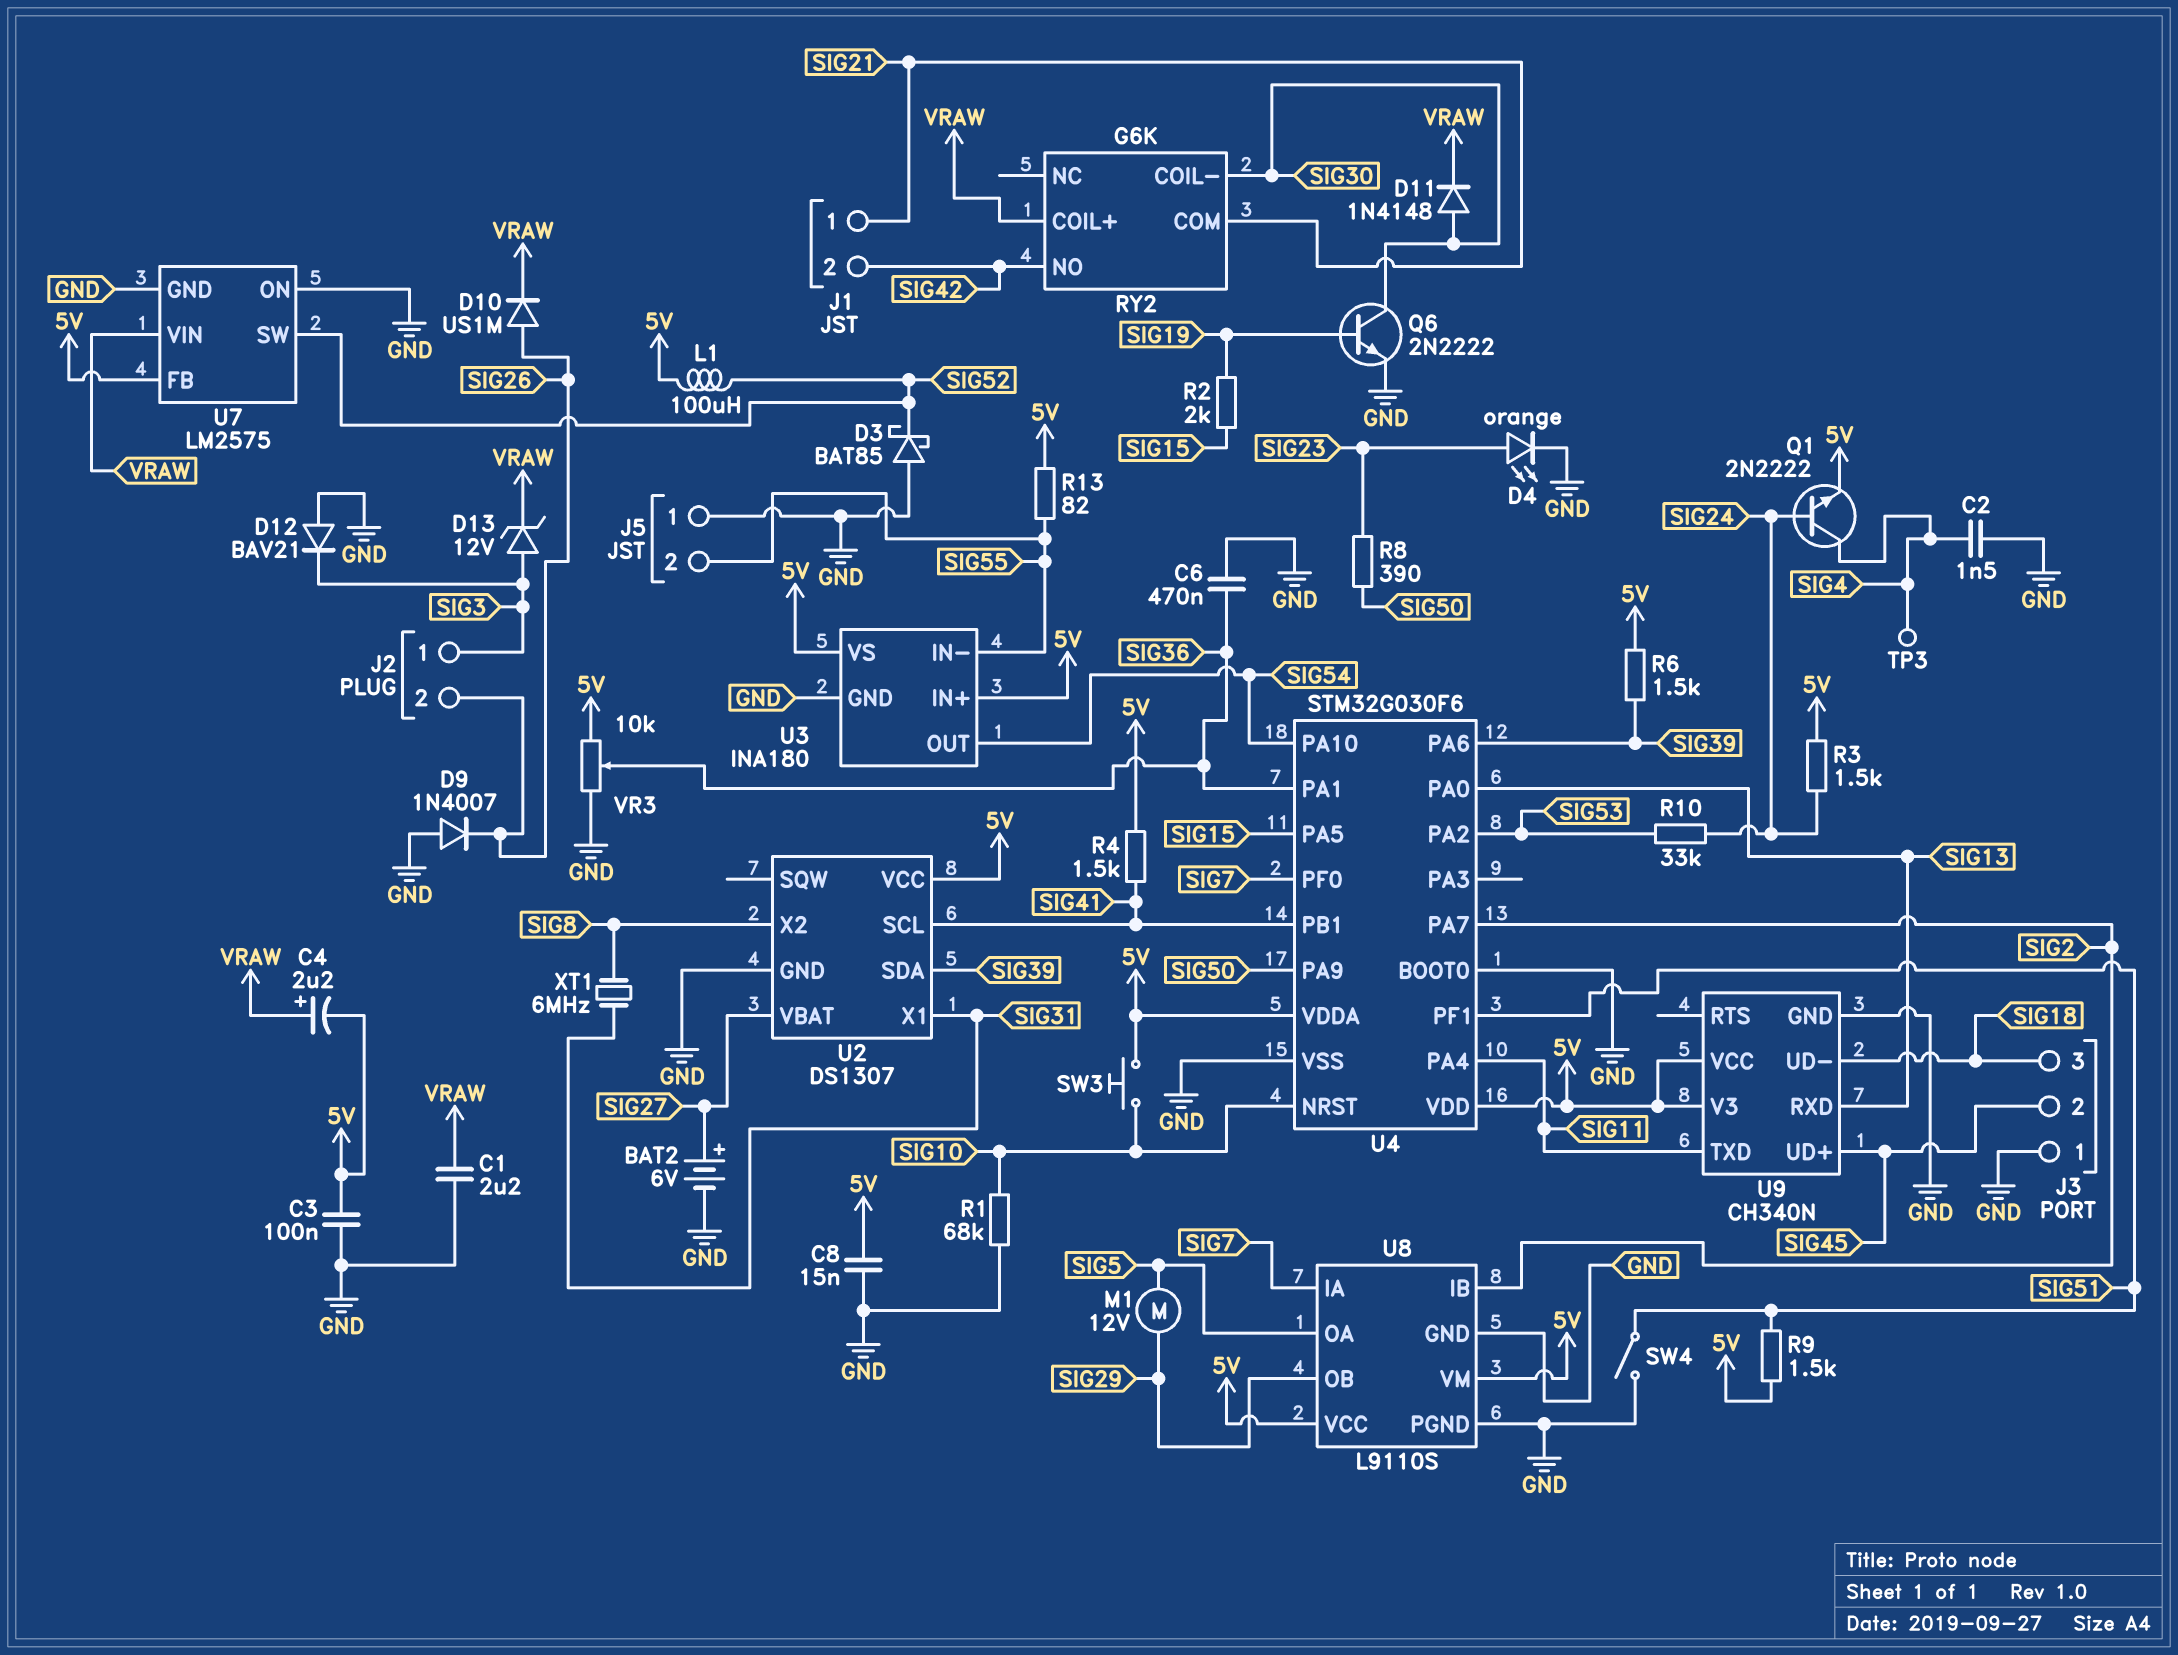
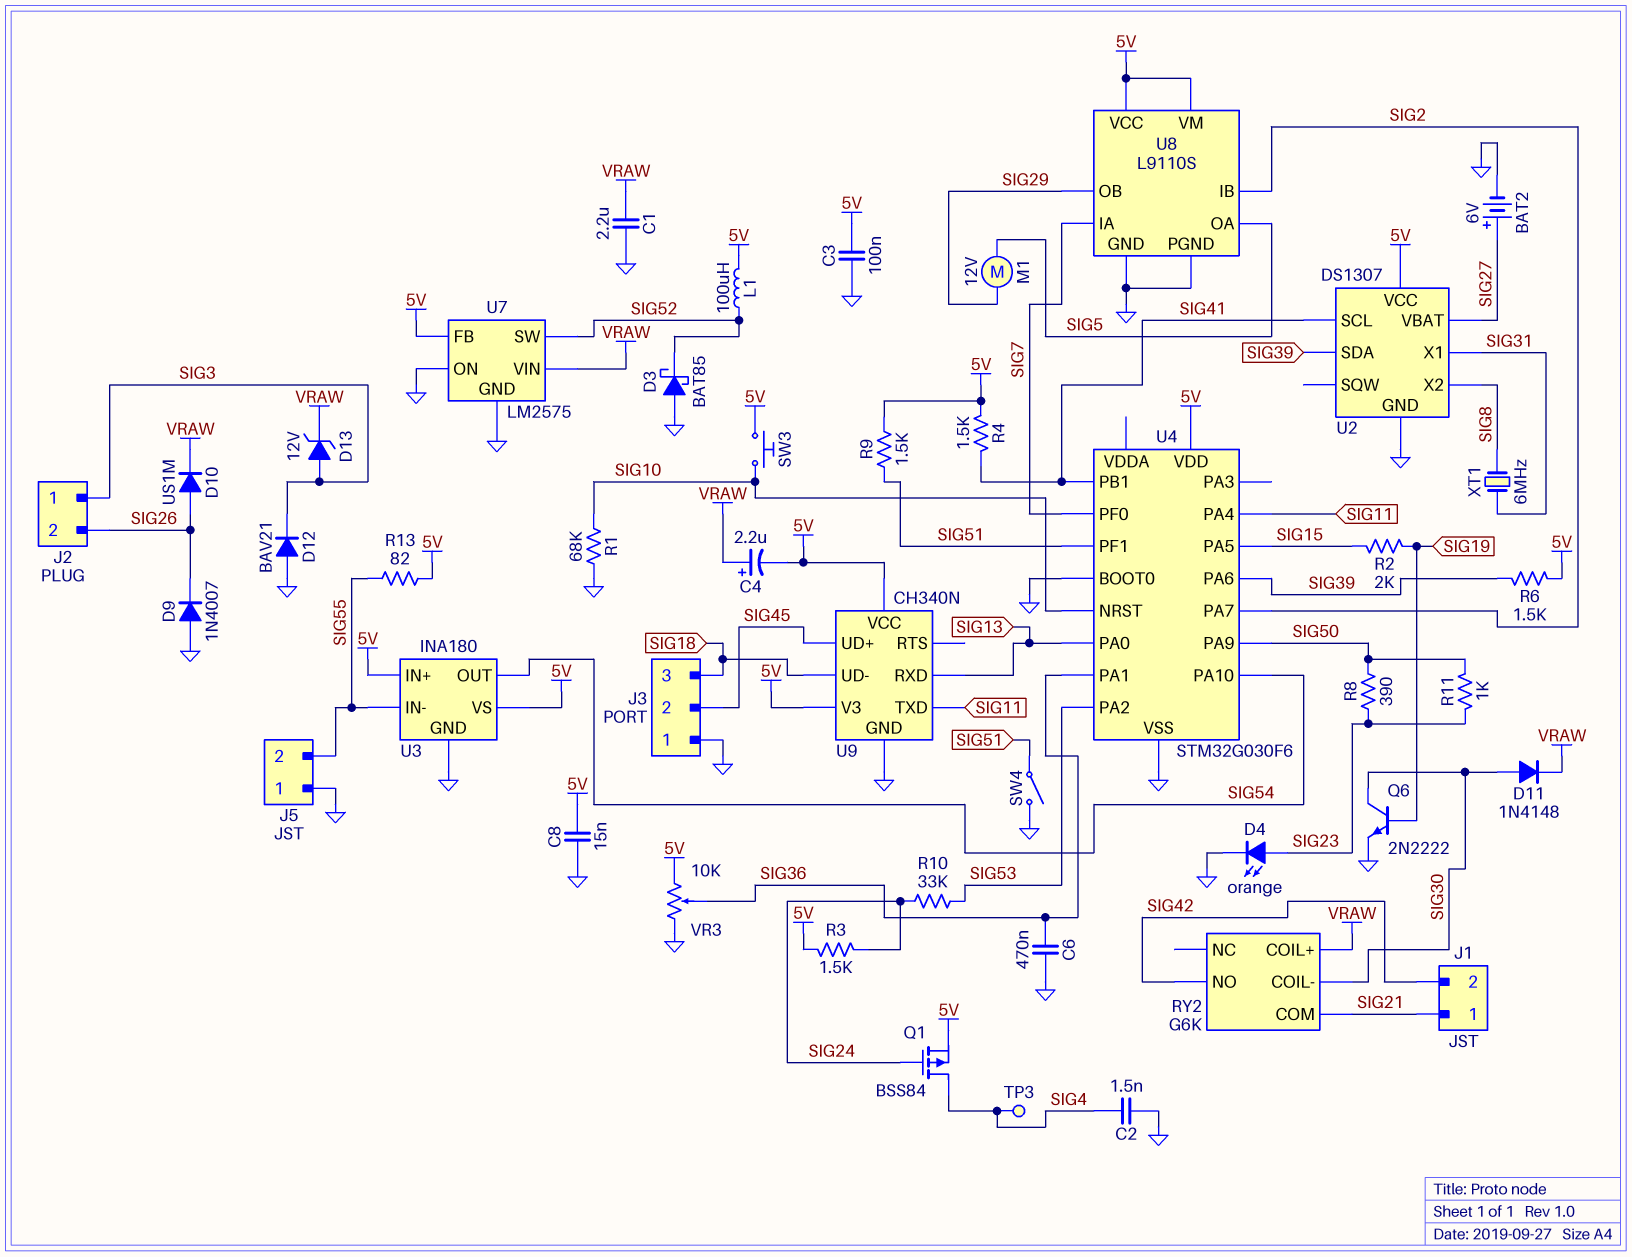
Q1: NPN 2N2222 (B SIG24, C SIG4, E 5V) -> PMOS BSS84 (G SIG24, D SIG4, S 5V)
R11: none -> 1k (SIG23, SIG50)
U4 pin VDDA: 5V -> none

